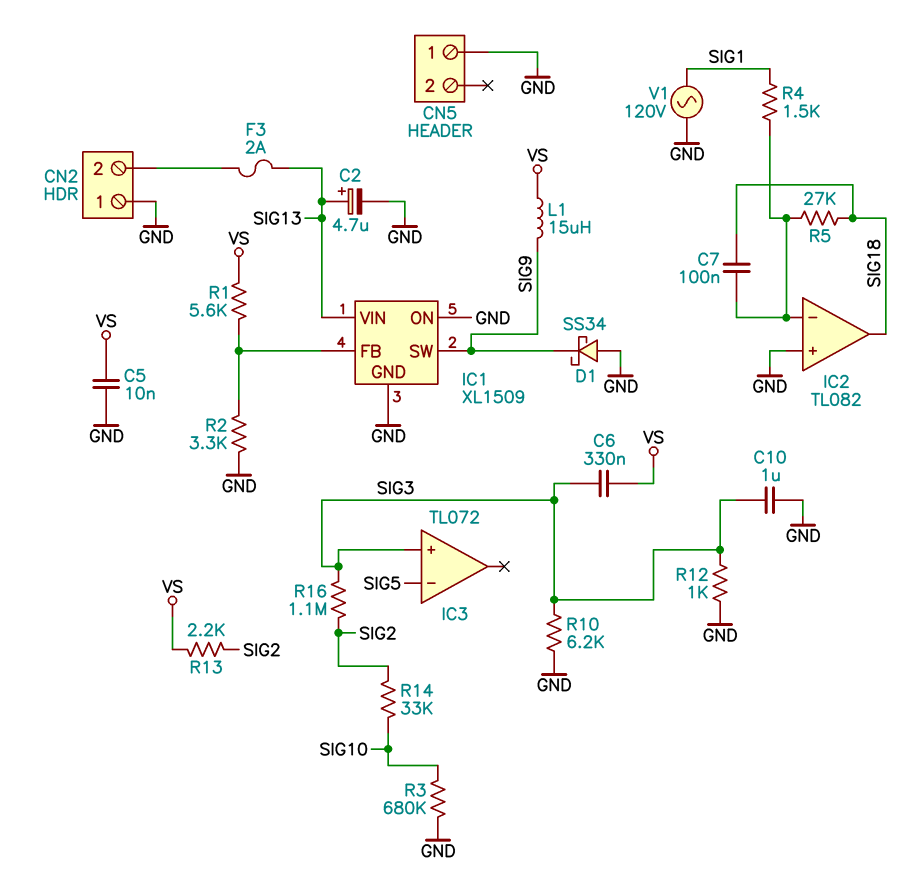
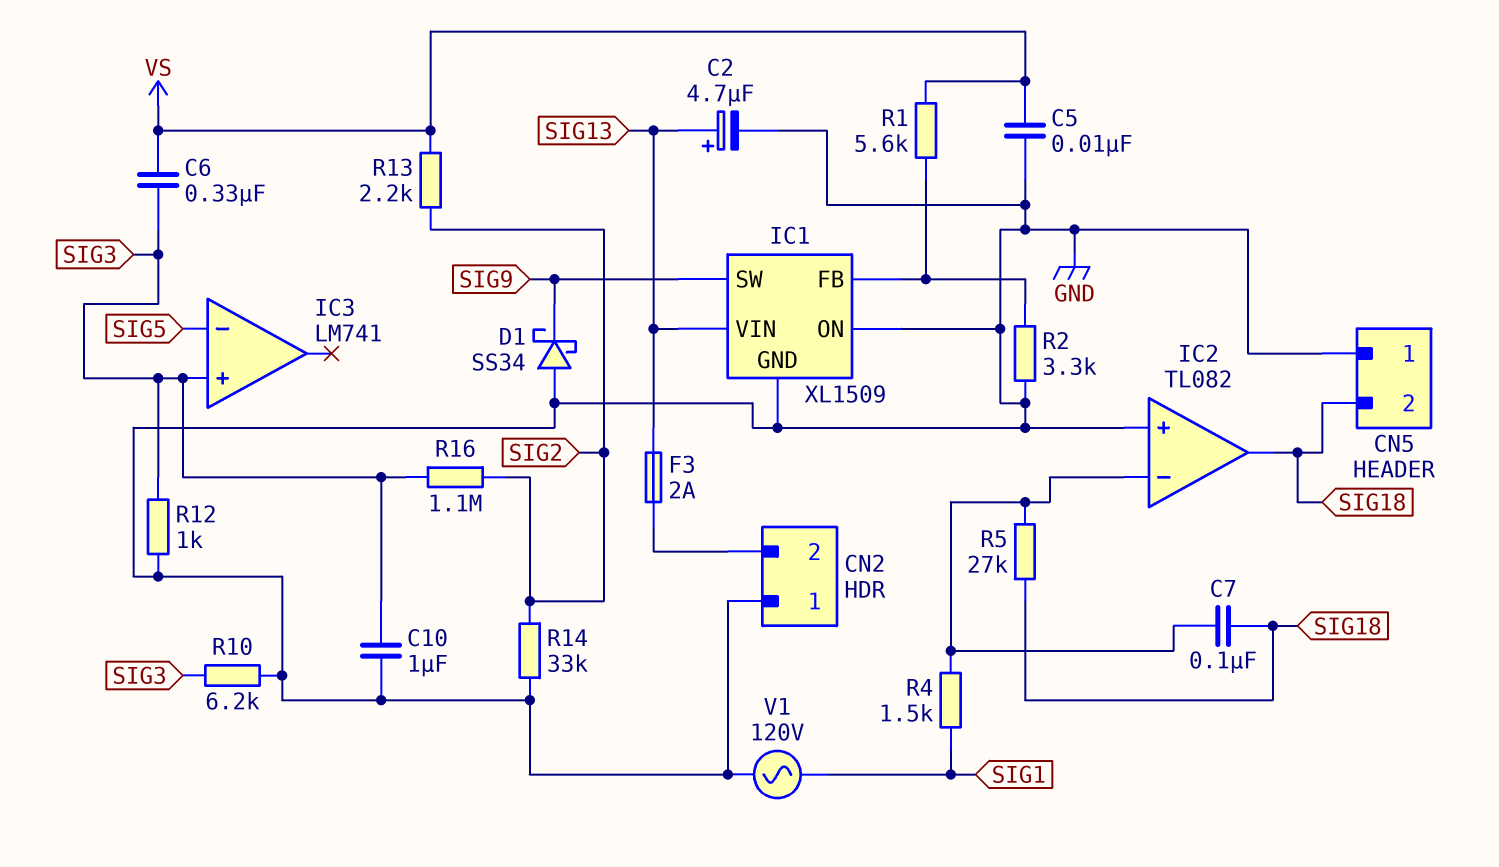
CN5 pin 2: none -> SIG18
IC3: TL072 -> LM741
L1: 15uH (SIG9, VS) -> none
R3: 680k (GND, SIG10) -> none
R14: 33k (SIG2, SIG10) -> 33k (GND, SIG2)

